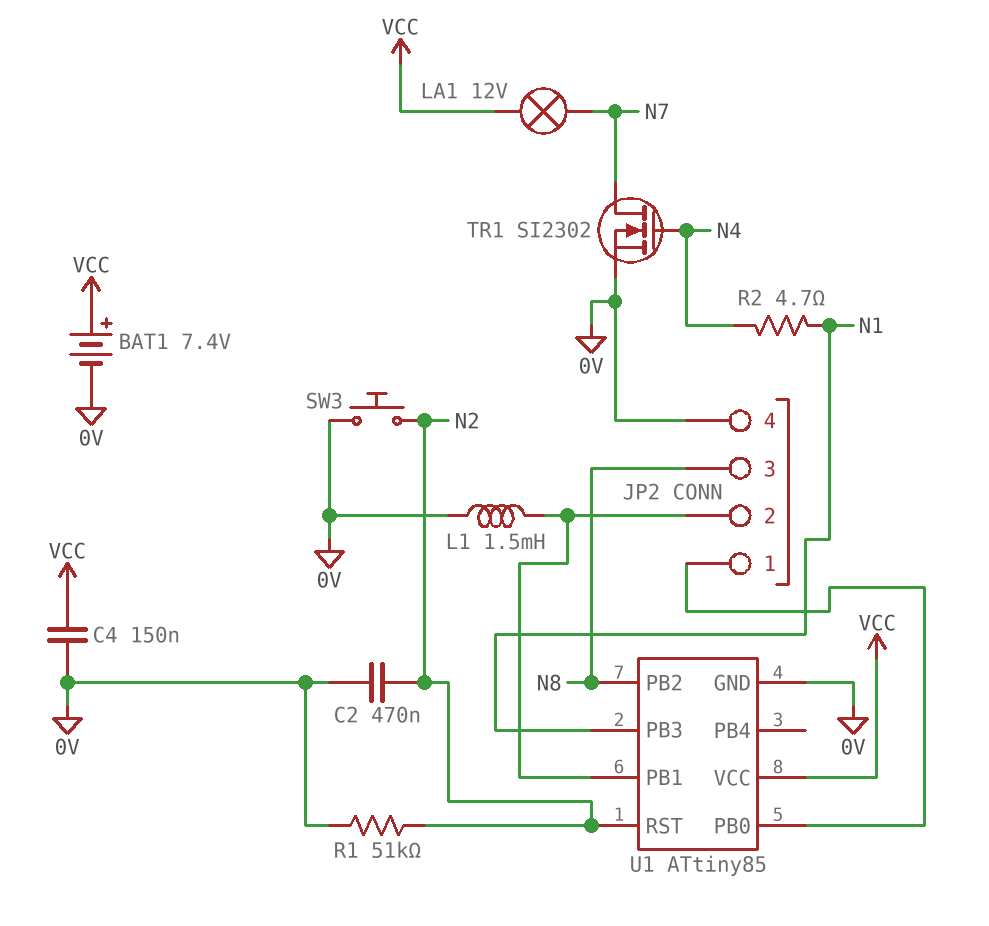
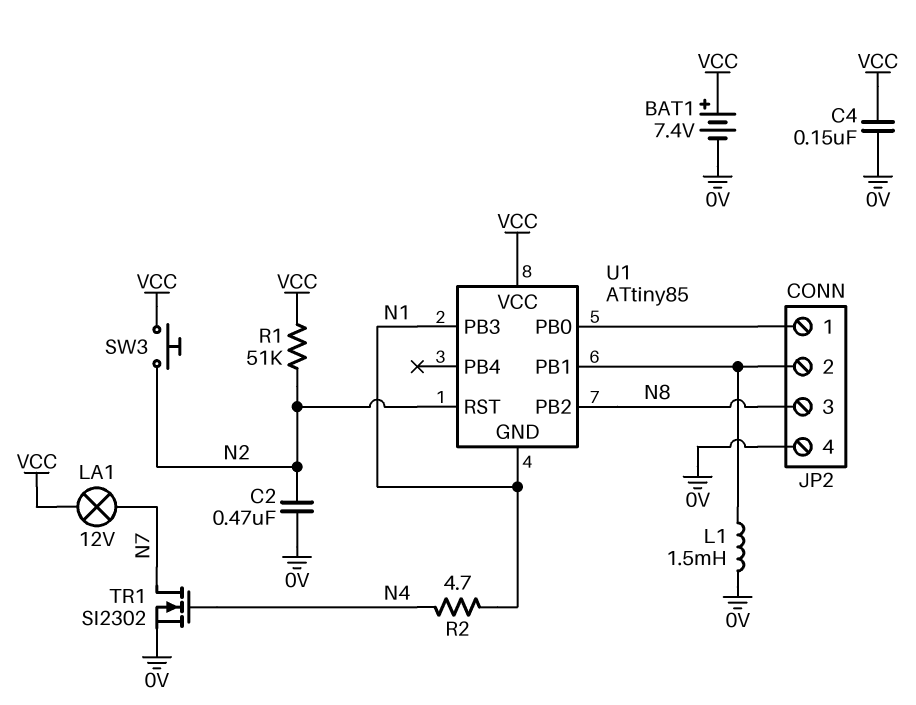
R1: 51k (0V, N2) -> 51k (N2, VCC)
SW3: button (0V, N2) -> button (N2, VCC)
U1 pin GND: 0V -> N1

